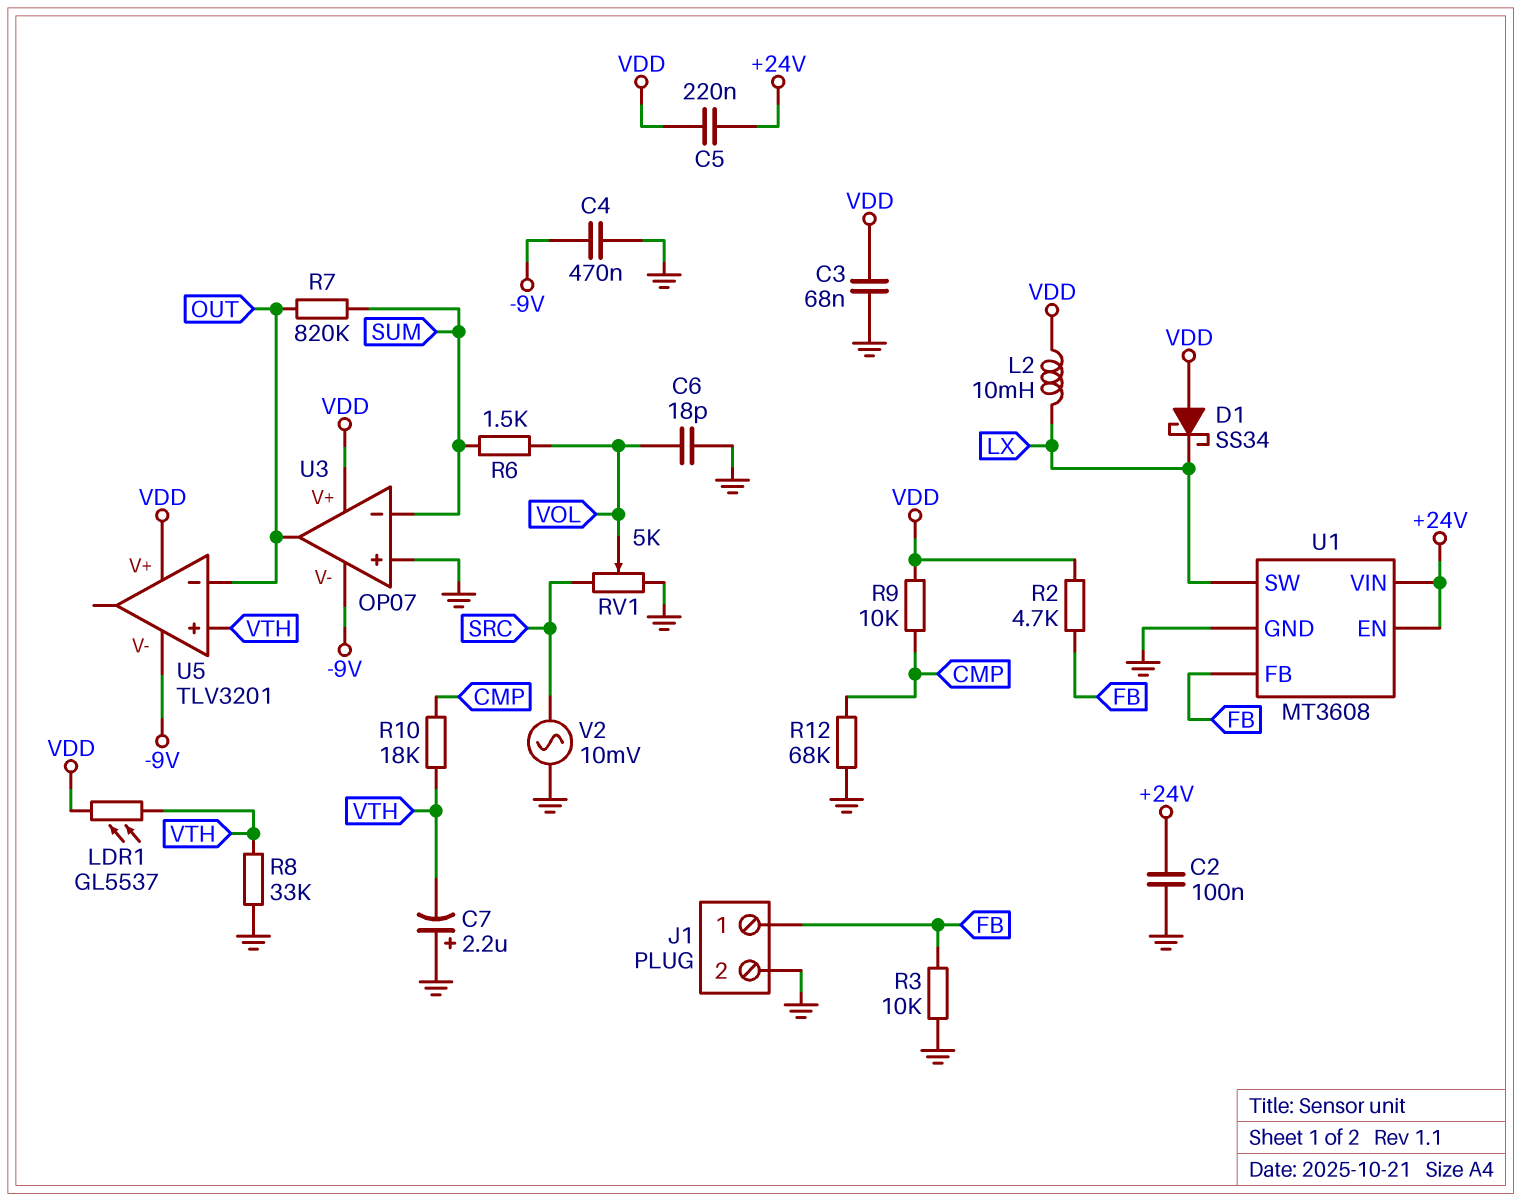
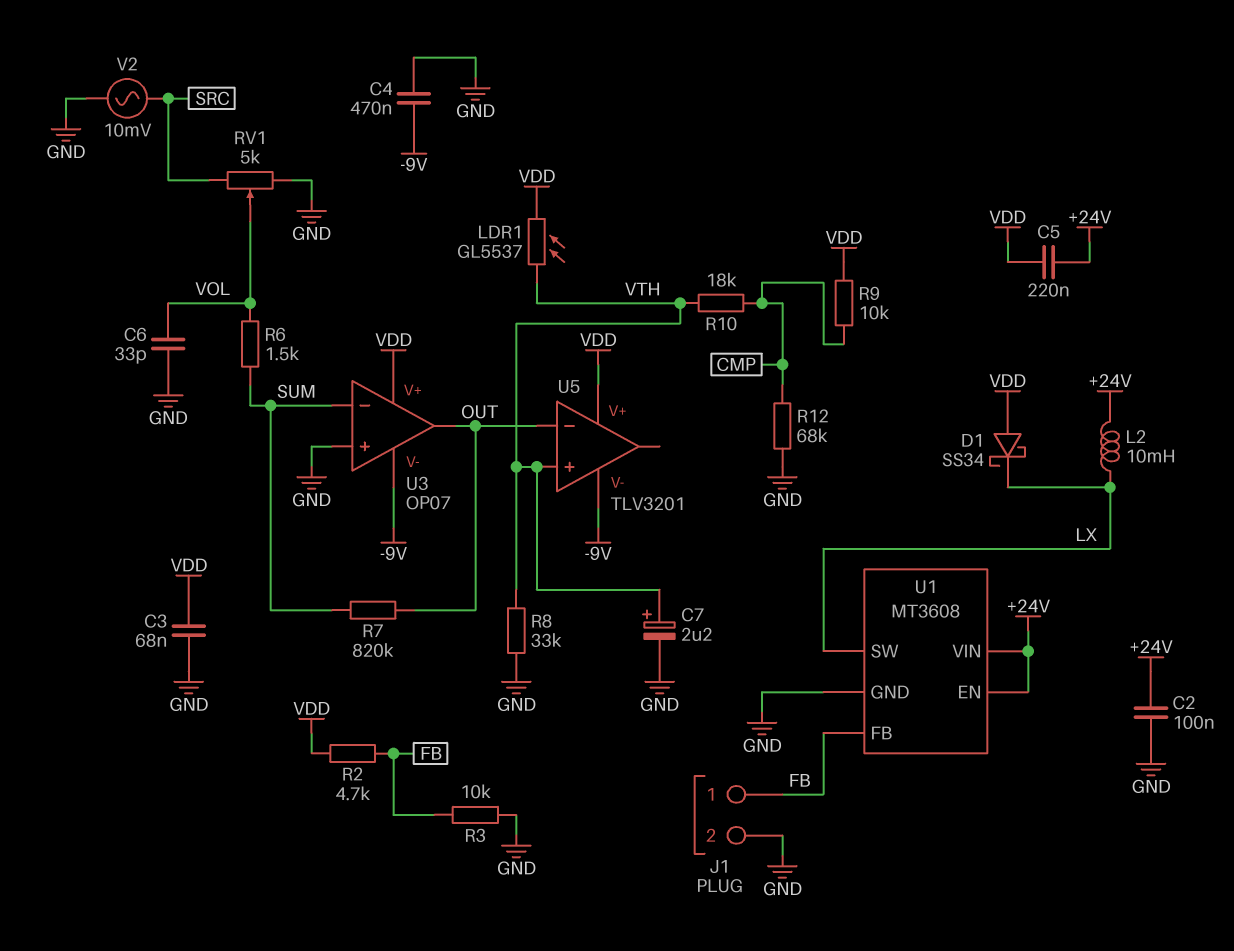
C6: 18pF (GND, VOL) -> 33pF (GND, VOL)
C7: 2.2uF (plus GND, minus VTH) -> 2.2uF (plus VTH, minus GND)
L2: 10mH (LX, VDD) -> 10mH (+24V, LX)

